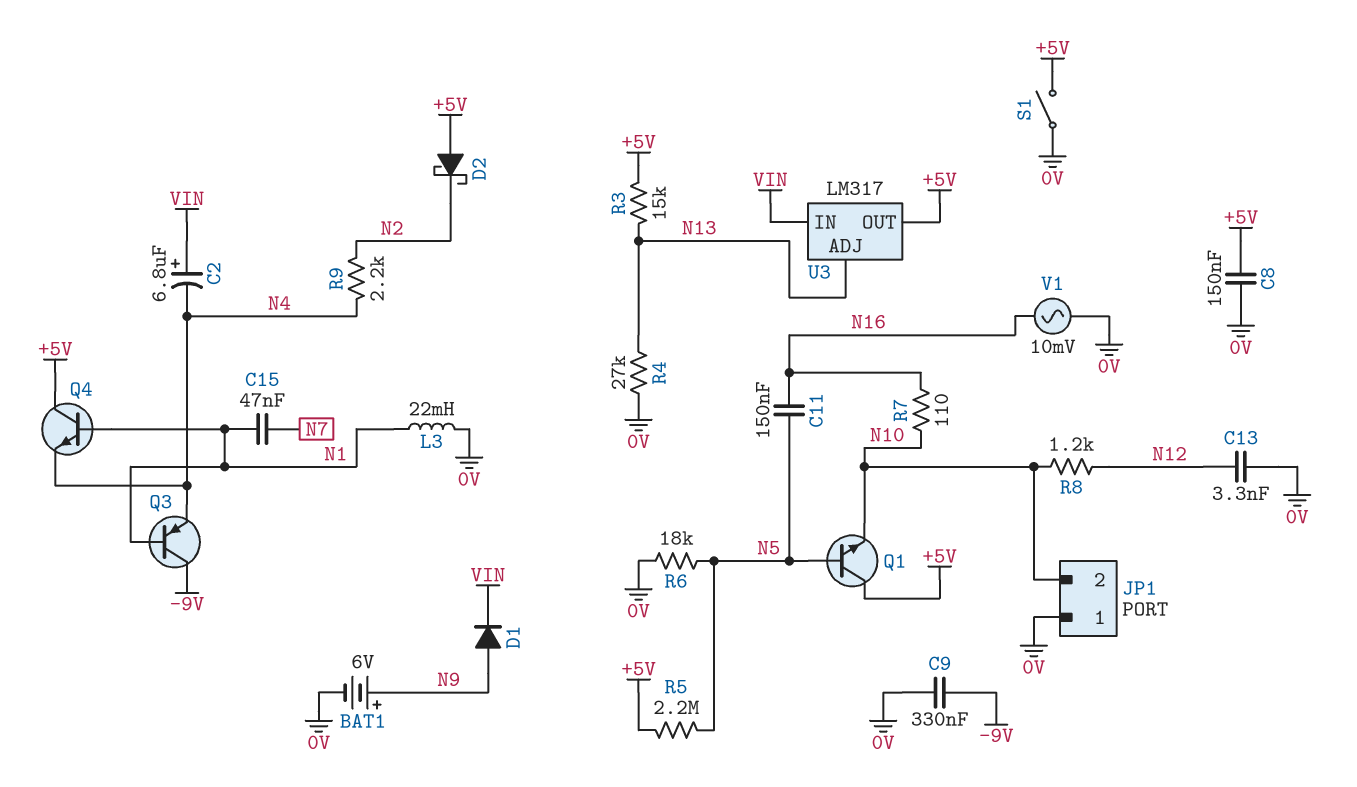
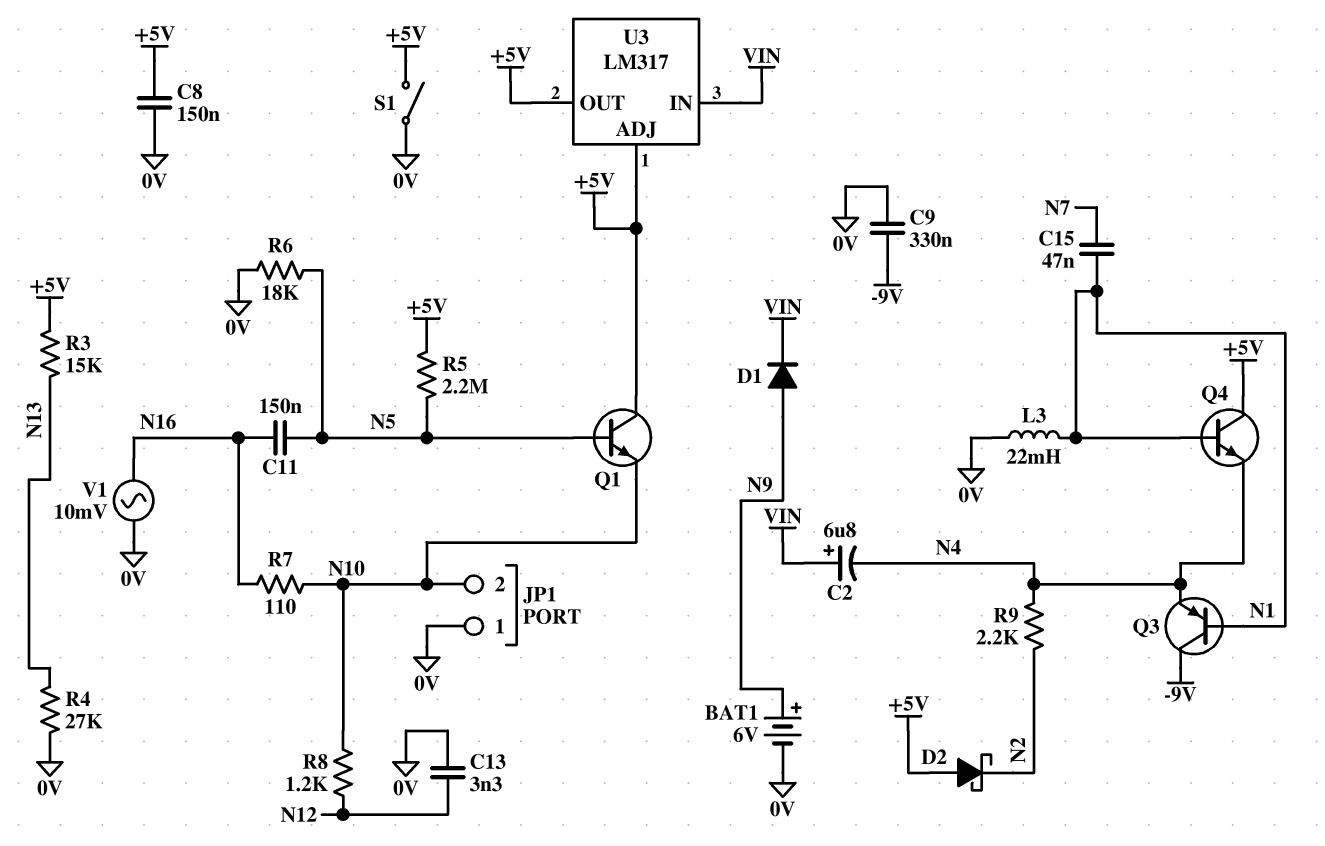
U3 pin ADJ: N13 -> +5V

